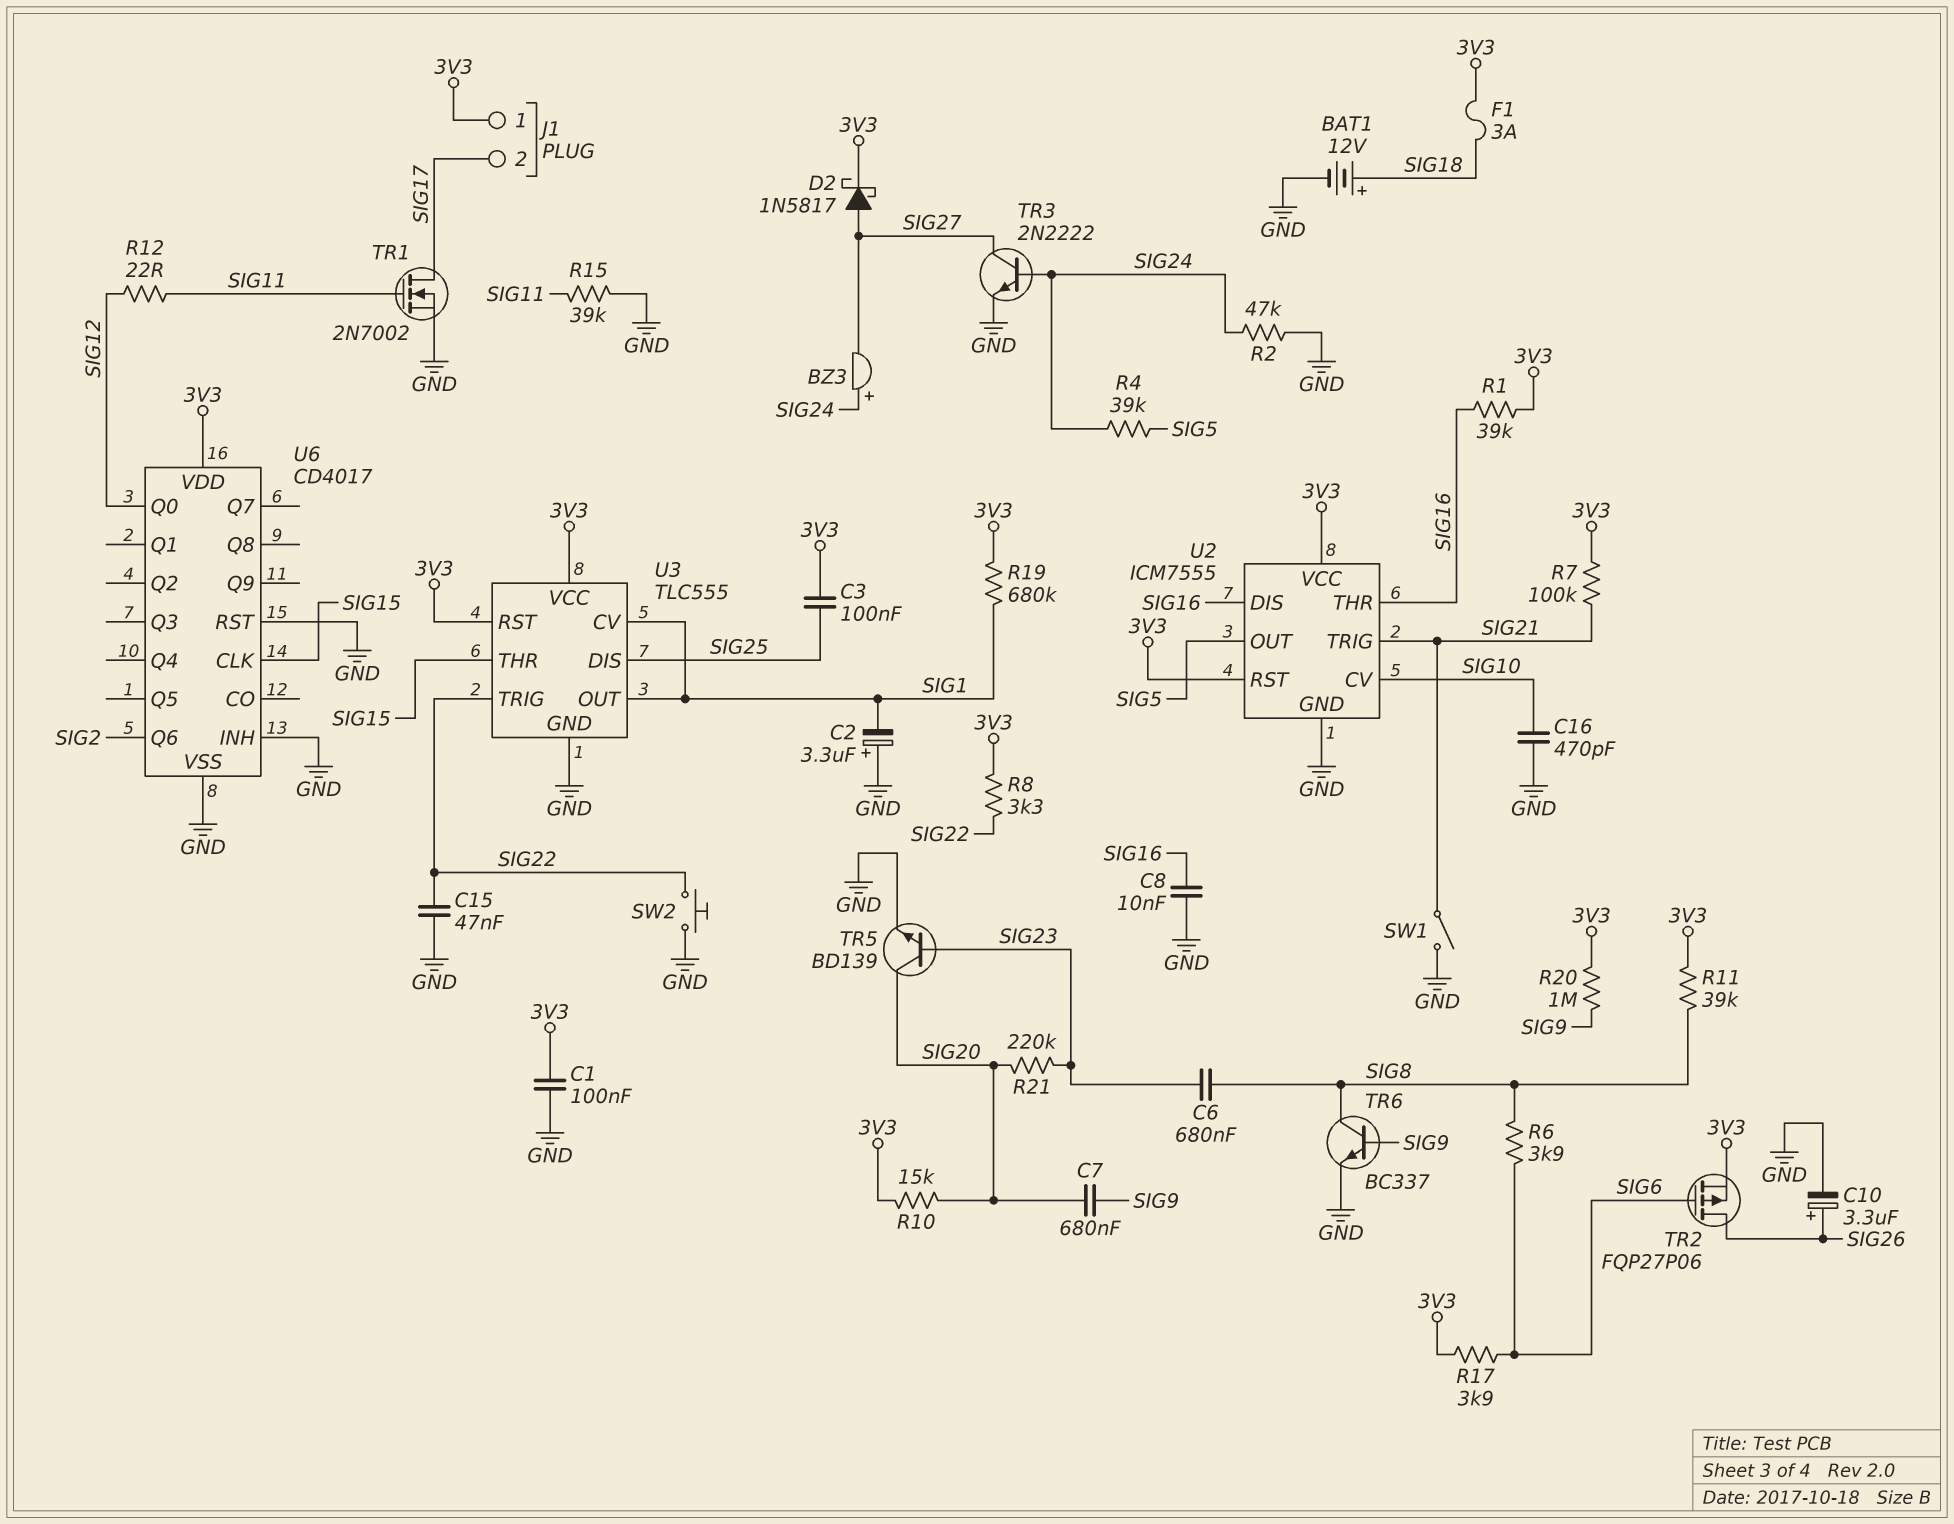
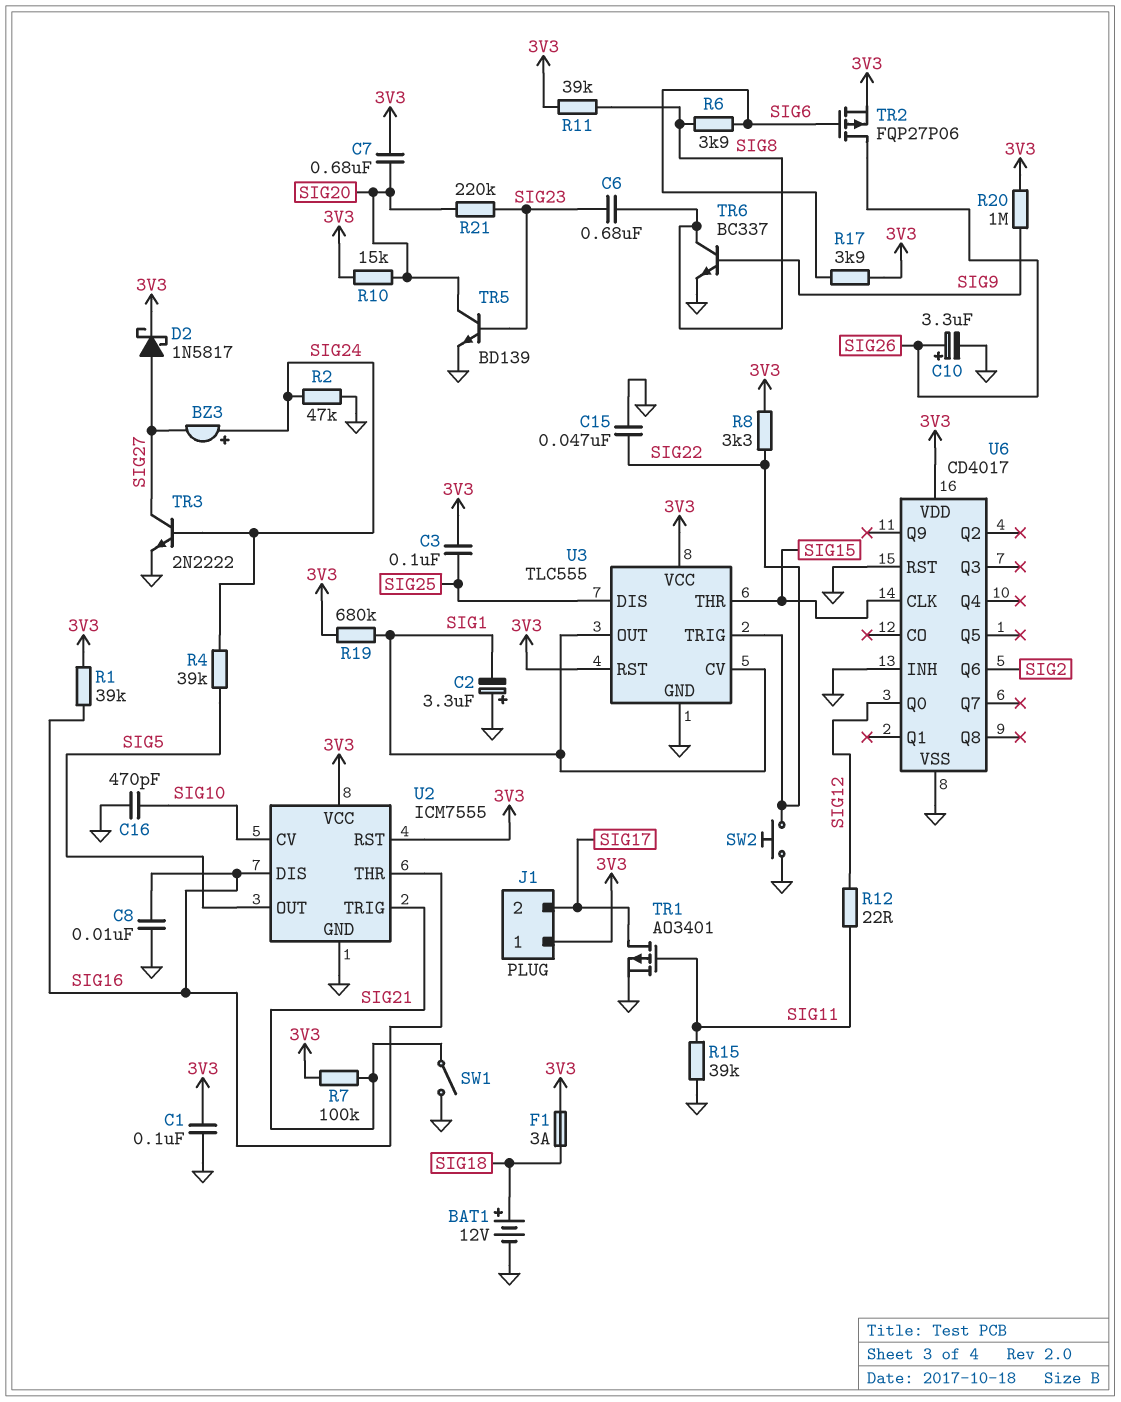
C7: 680nF (SIG9, SIG20) -> 680nF (3V3, SIG20)
TR1: NMOS 2N7002 (G SIG11, D SIG17, S GND) -> PMOS AO3401 (G SIG11, D SIG17, S GND)

